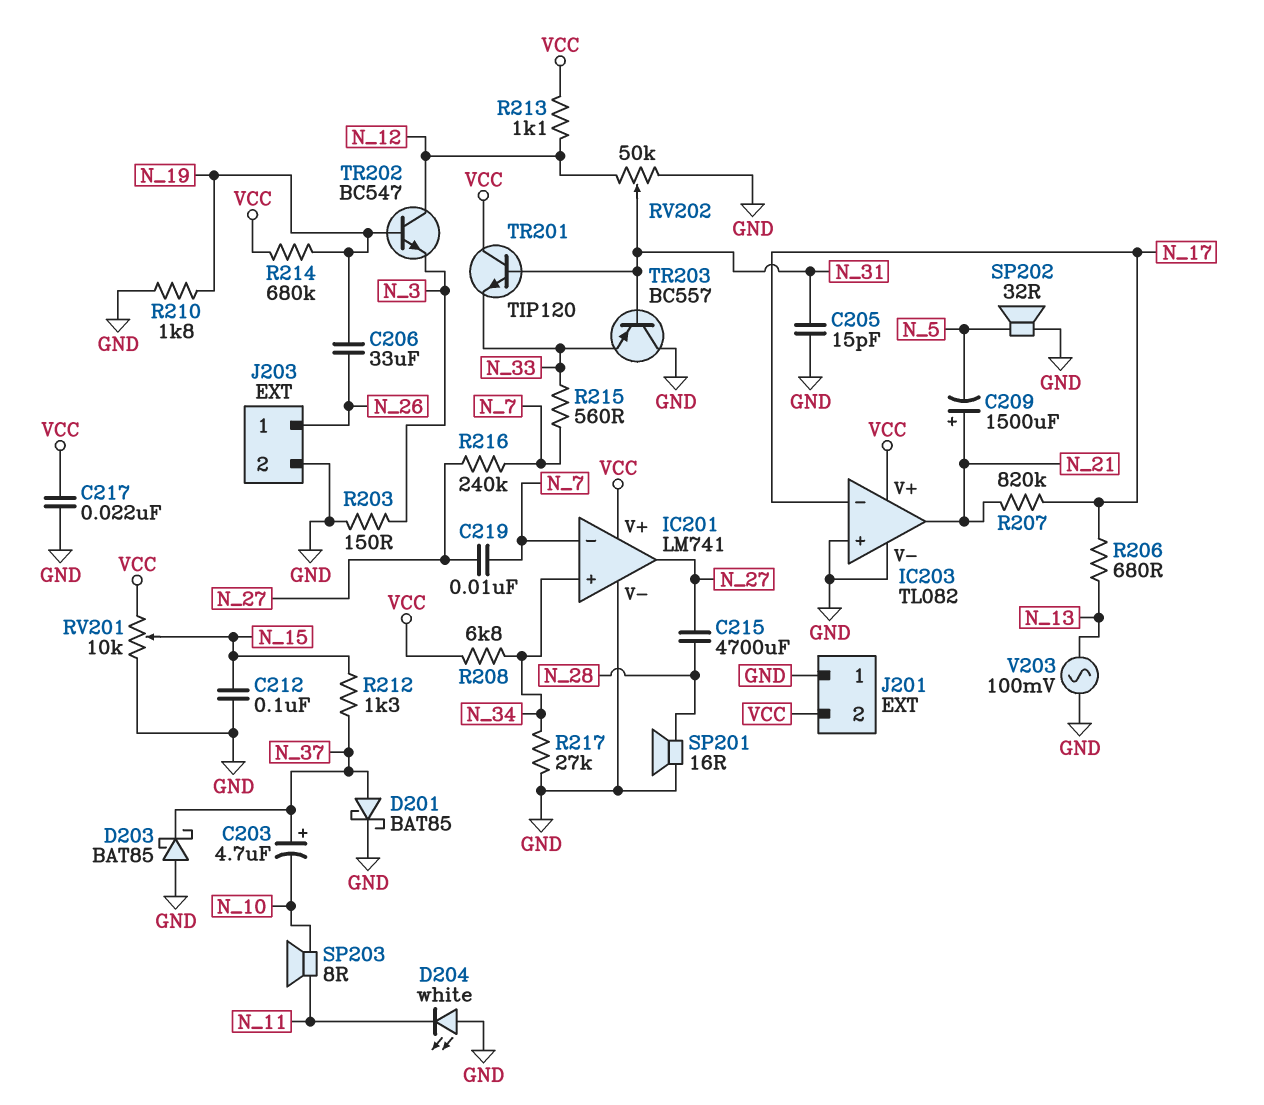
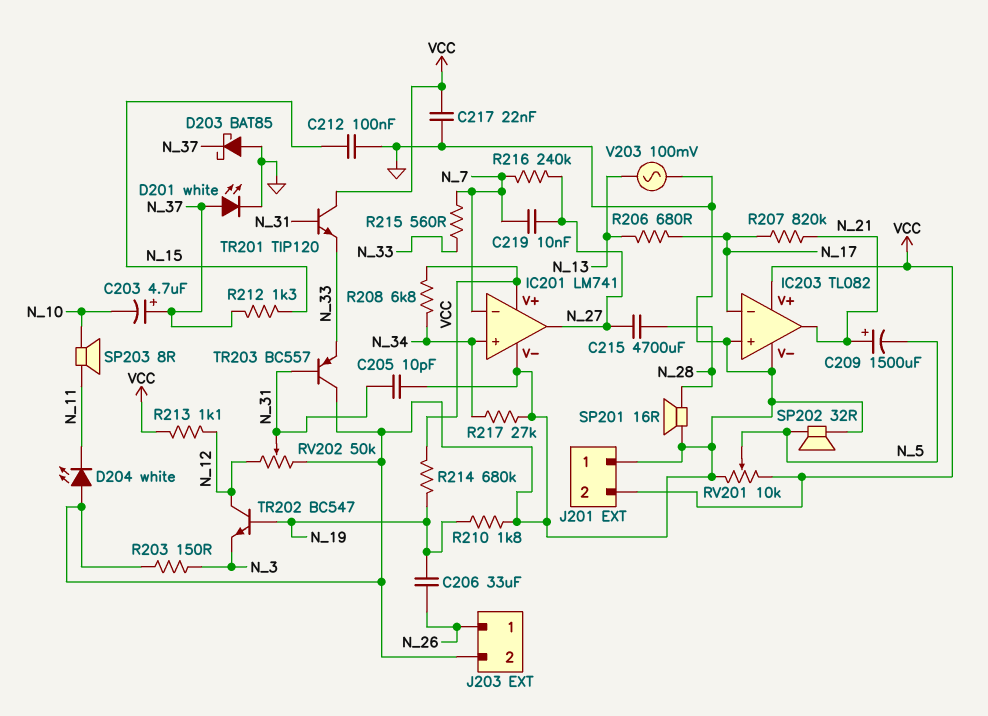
C205: 15pF (GND, N_31) -> 10pF (GND, N_31)
D201: schottky BAT85 (A N_37, K GND) -> LED white (A N_37, K GND)
RV201: 10k (GND, VCC, wiper N_15) -> 10k (GND, VCC, wiper N_5)

